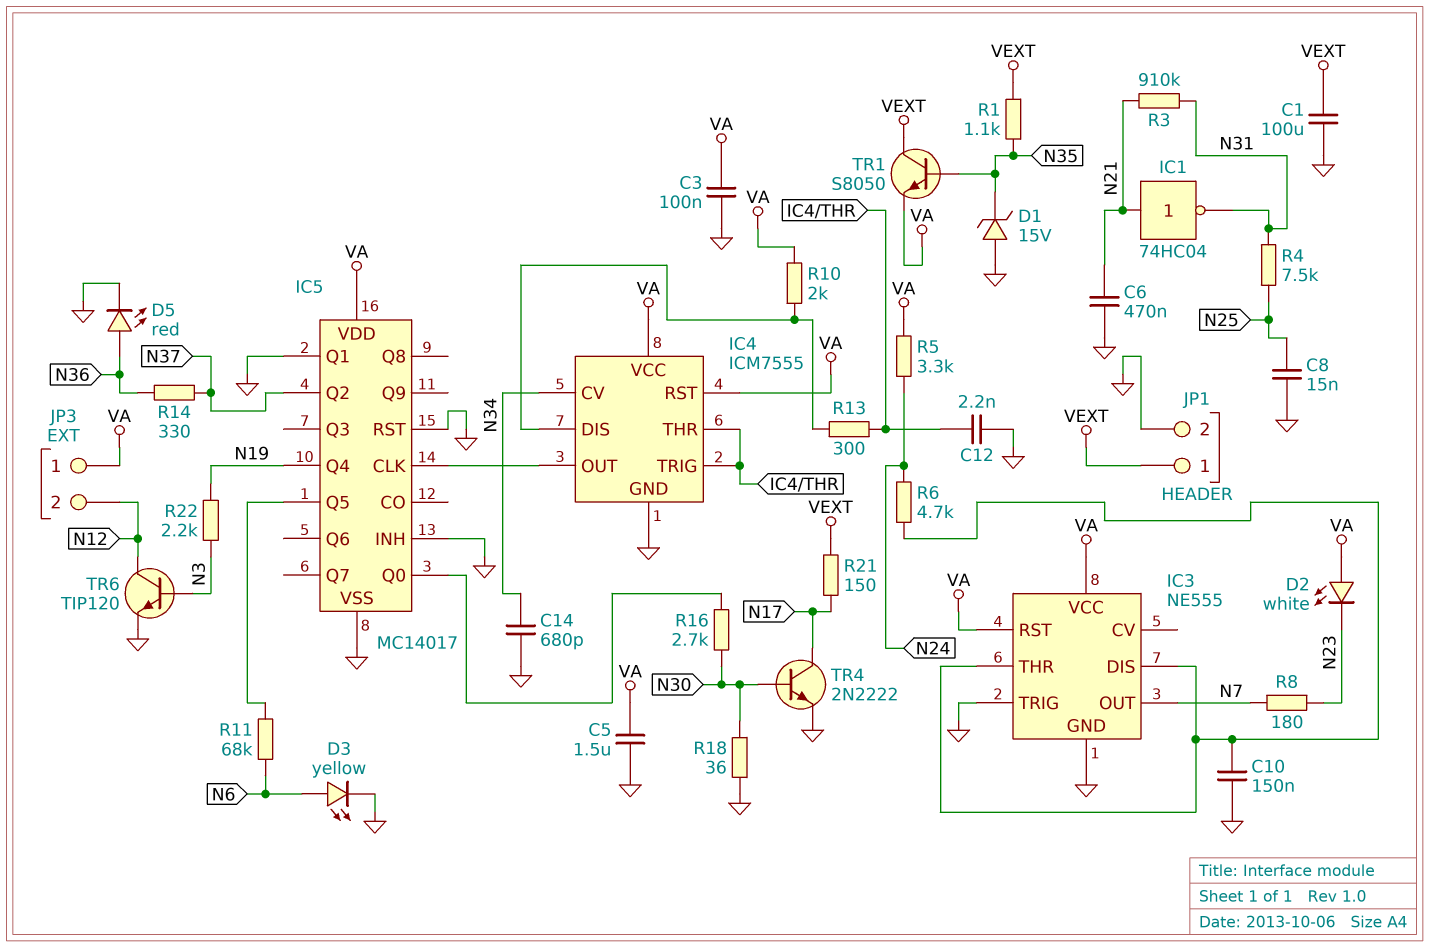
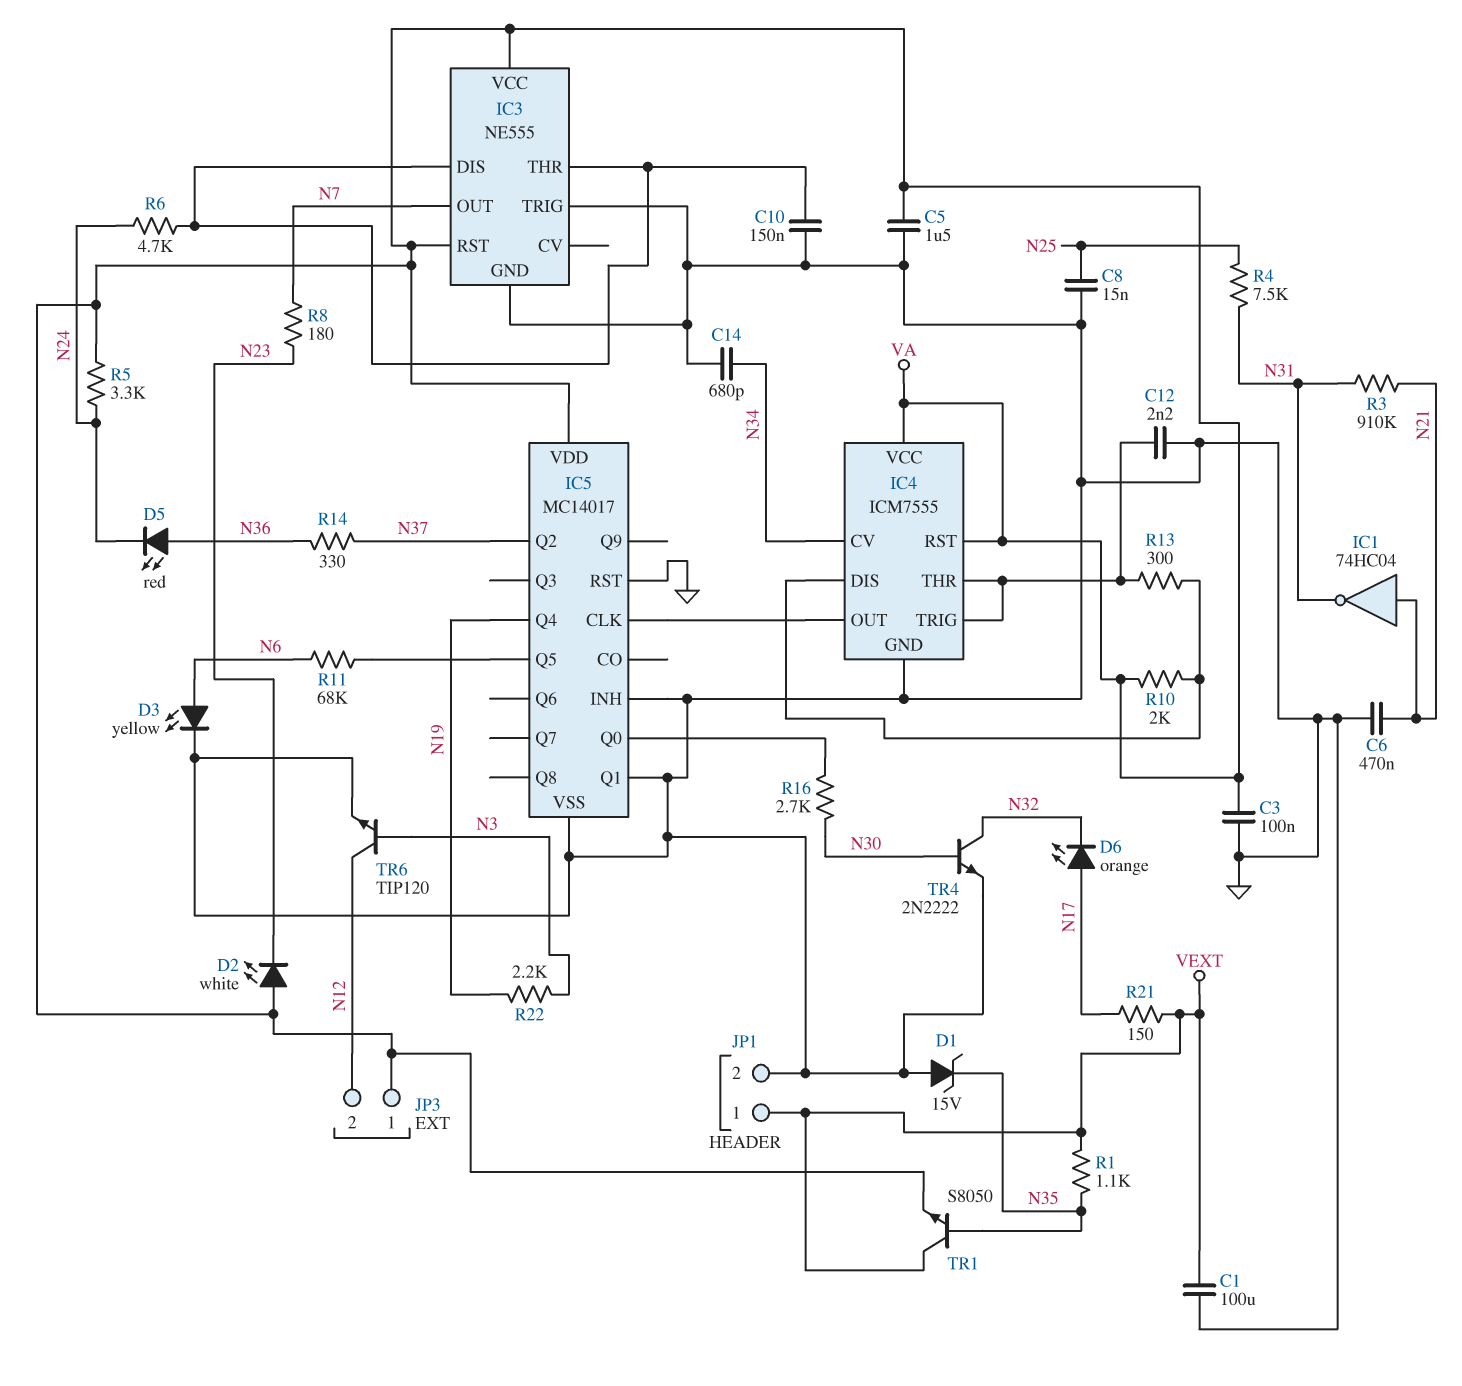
D5: LED red (A N36, K GND) -> LED red (A N36, K N24)
D6: none -> LED orange (A N17, K N32)
R18: 36 (GND, N30) -> none
TR4: NPN 2N2222 (B N30, C N17, E GND) -> NPN 2N2222 (B N30, C N32, E GND)

